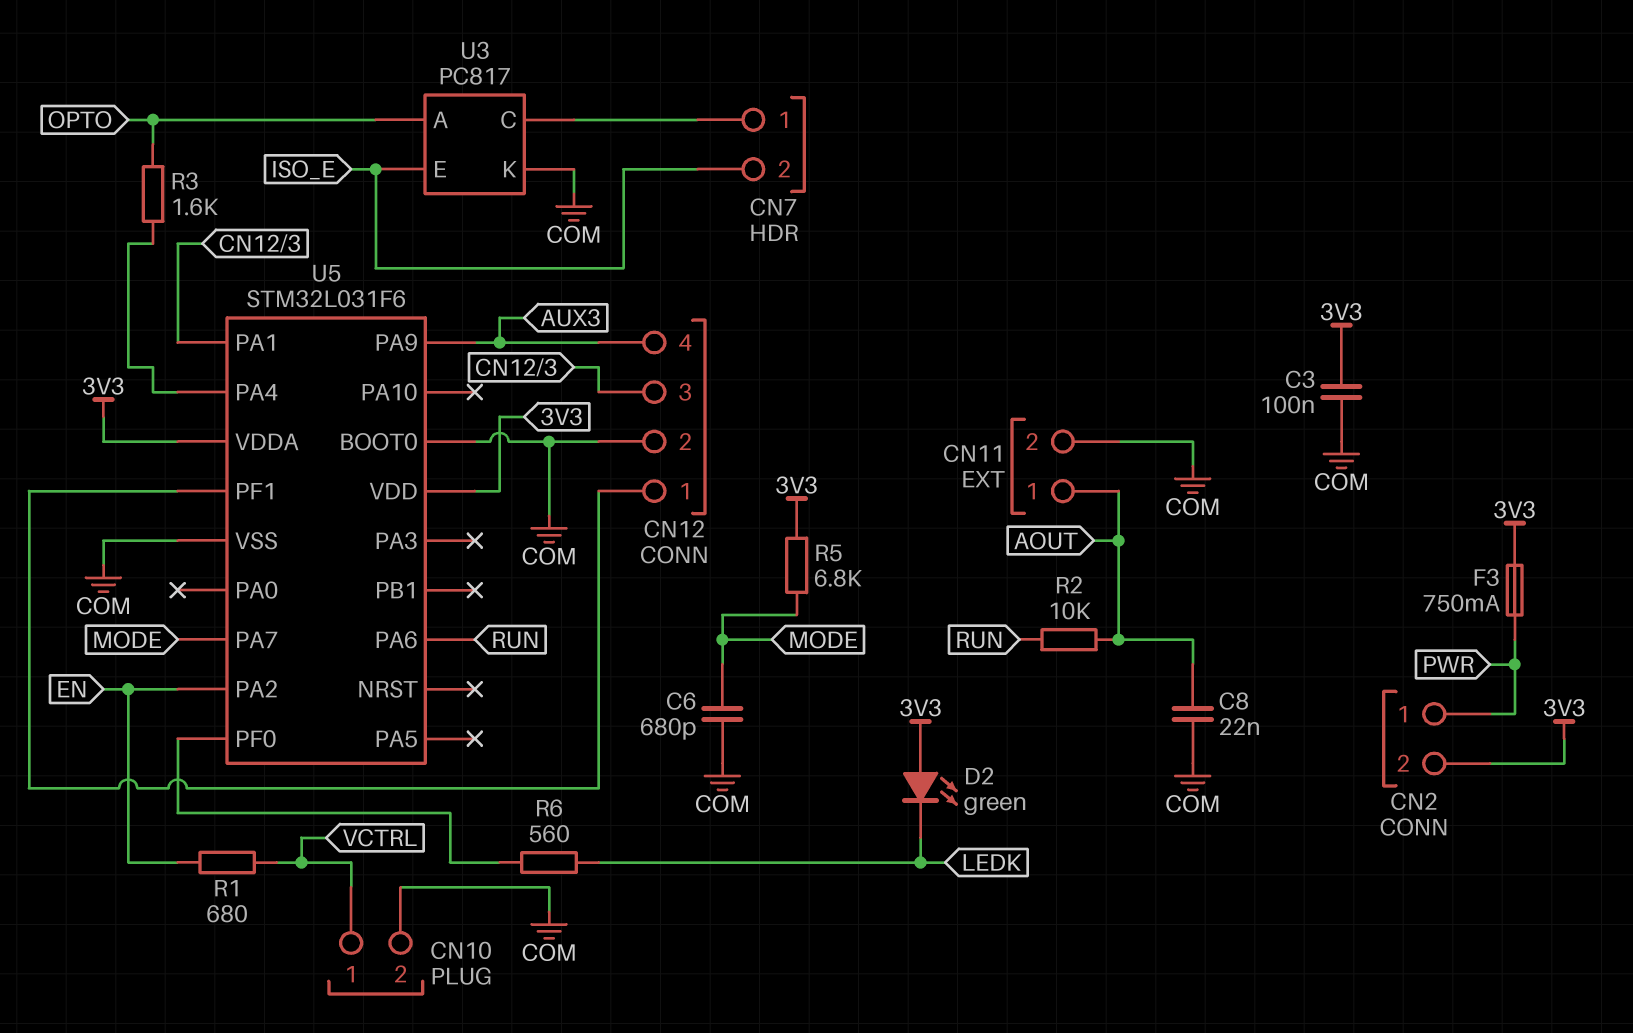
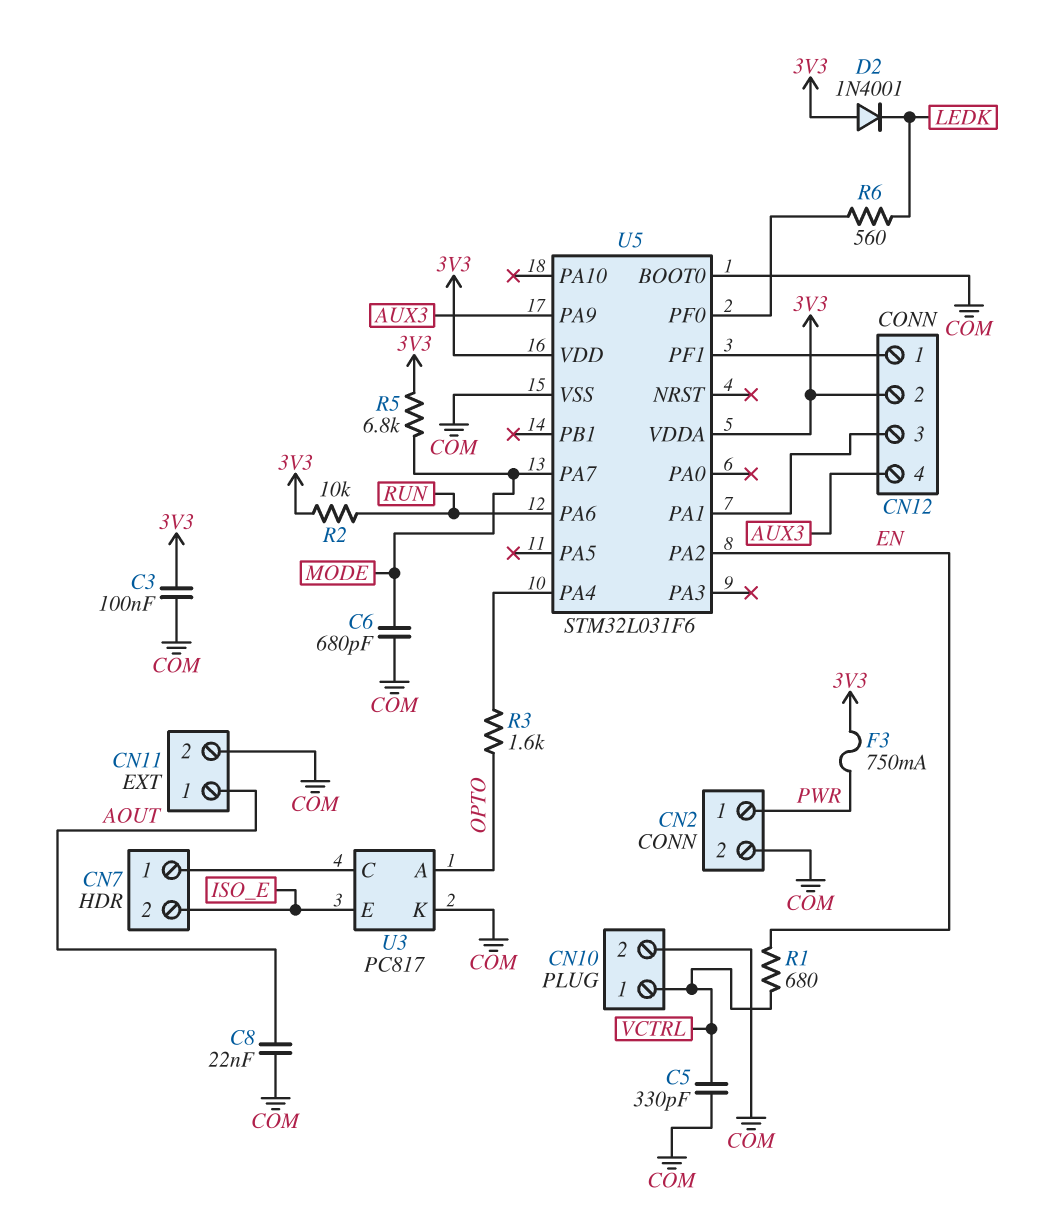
C5: none -> 330pF (COM, VCTRL)
CN2 pin 2: 3V3 -> COM
CN12 pin 2: COM -> 3V3
D2: LED green (A 3V3, K LEDK) -> diode 1N4001 (A 3V3, K LEDK)
R2: 10k (AOUT, RUN) -> 10k (3V3, RUN)

